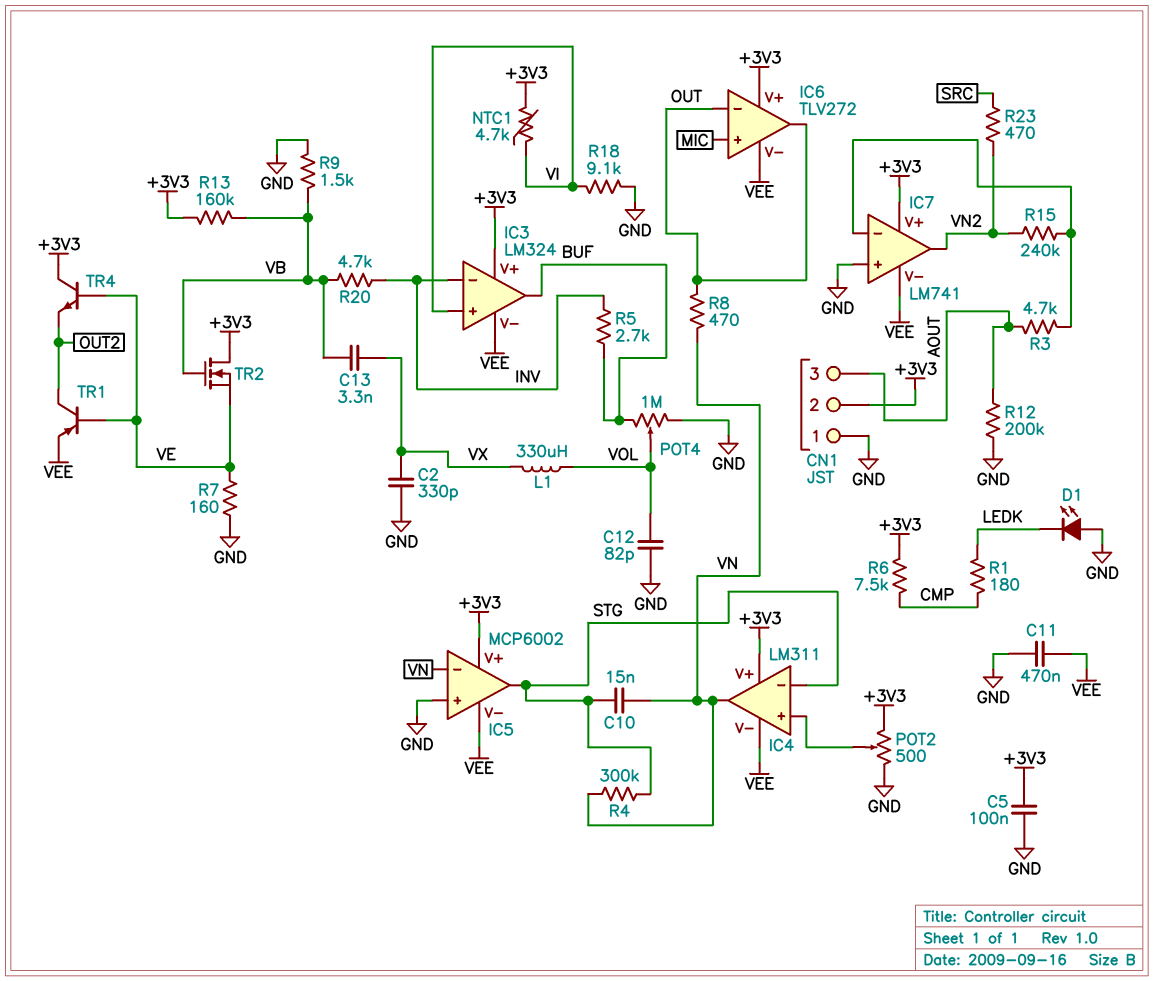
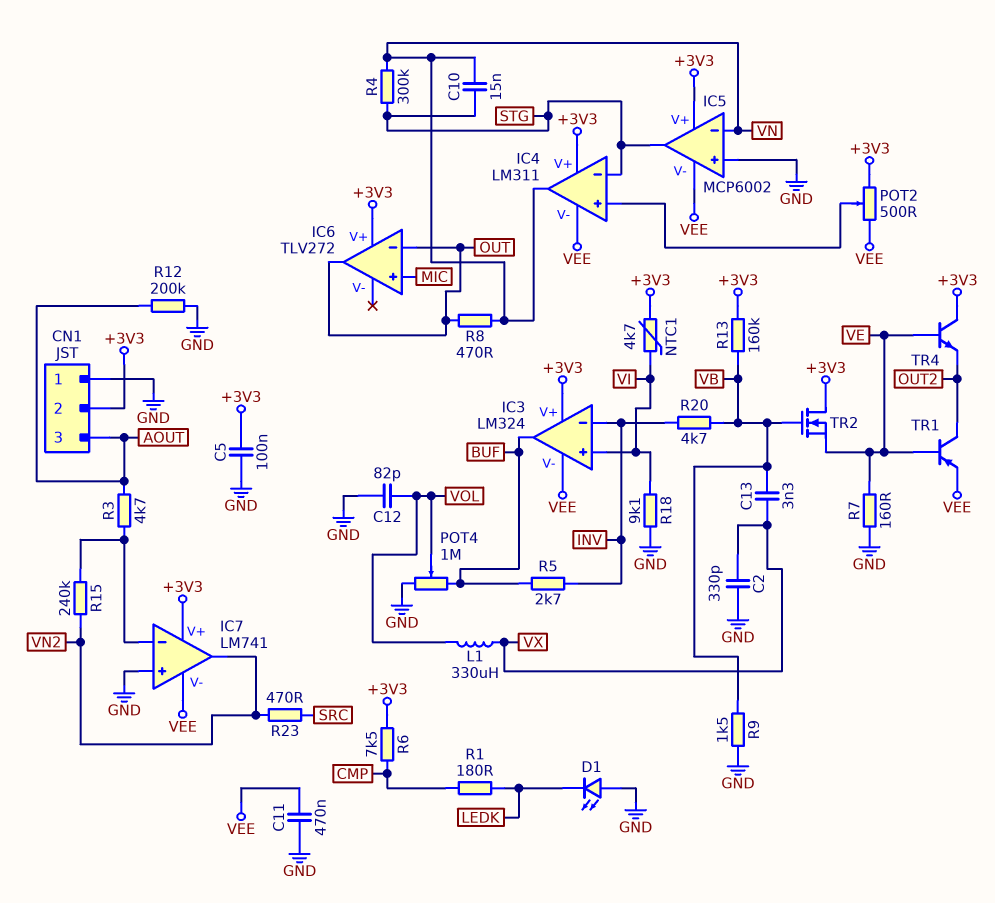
IC6 pin V-: VEE -> none
POT2: 500 (+3V3, GND, wiper IC4/in+) -> 500 (+3V3, VEE, wiper IC4/in+)

